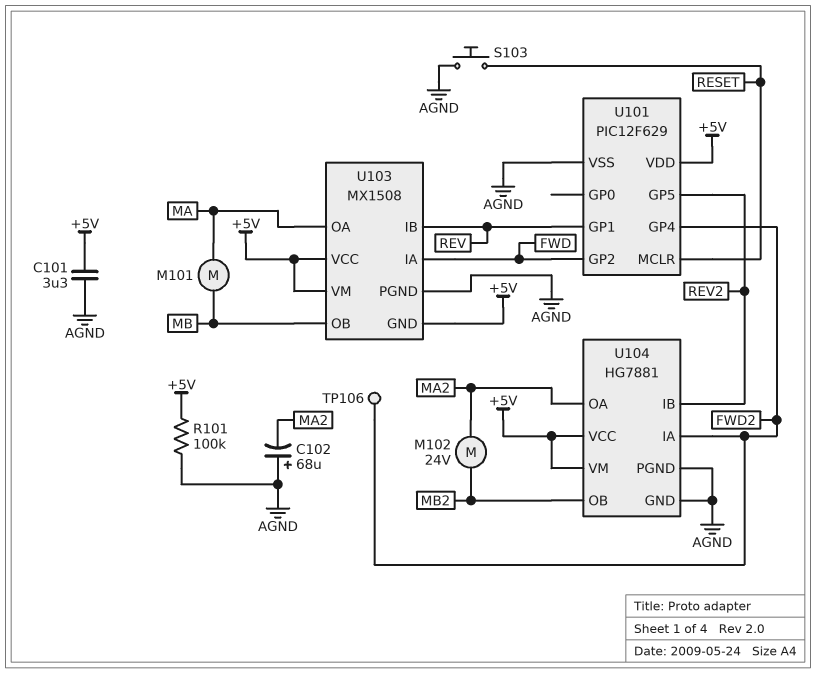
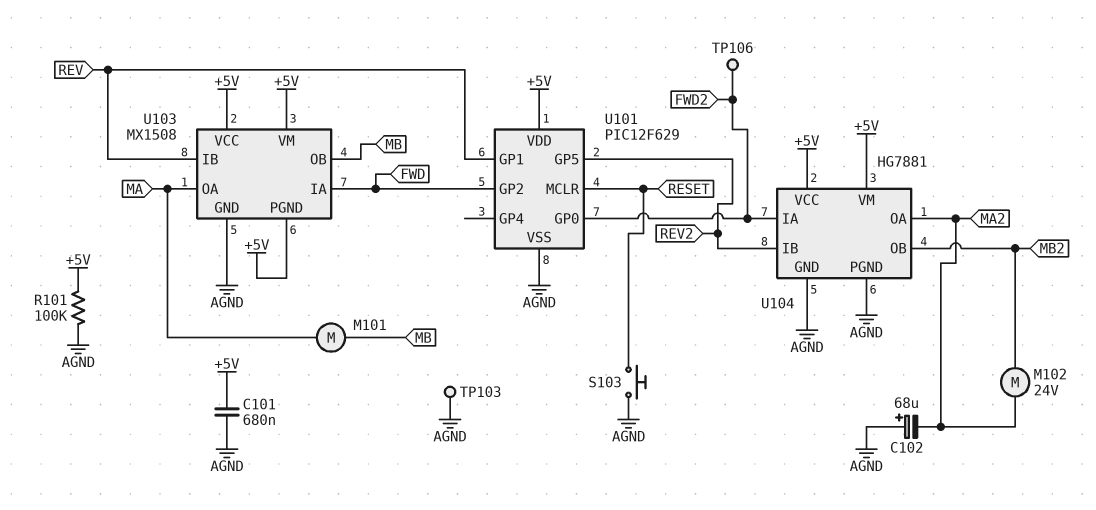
C101: 3.3uF (+5V, AGND) -> 680nF (+5V, AGND)
TP103: none -> test point (AGND)
U101 pin GP0: none -> FWD2
U101 pin GP4: FWD2 -> none
U103 pin GND: +5V -> AGND
U103 pin PGND: AGND -> +5V

